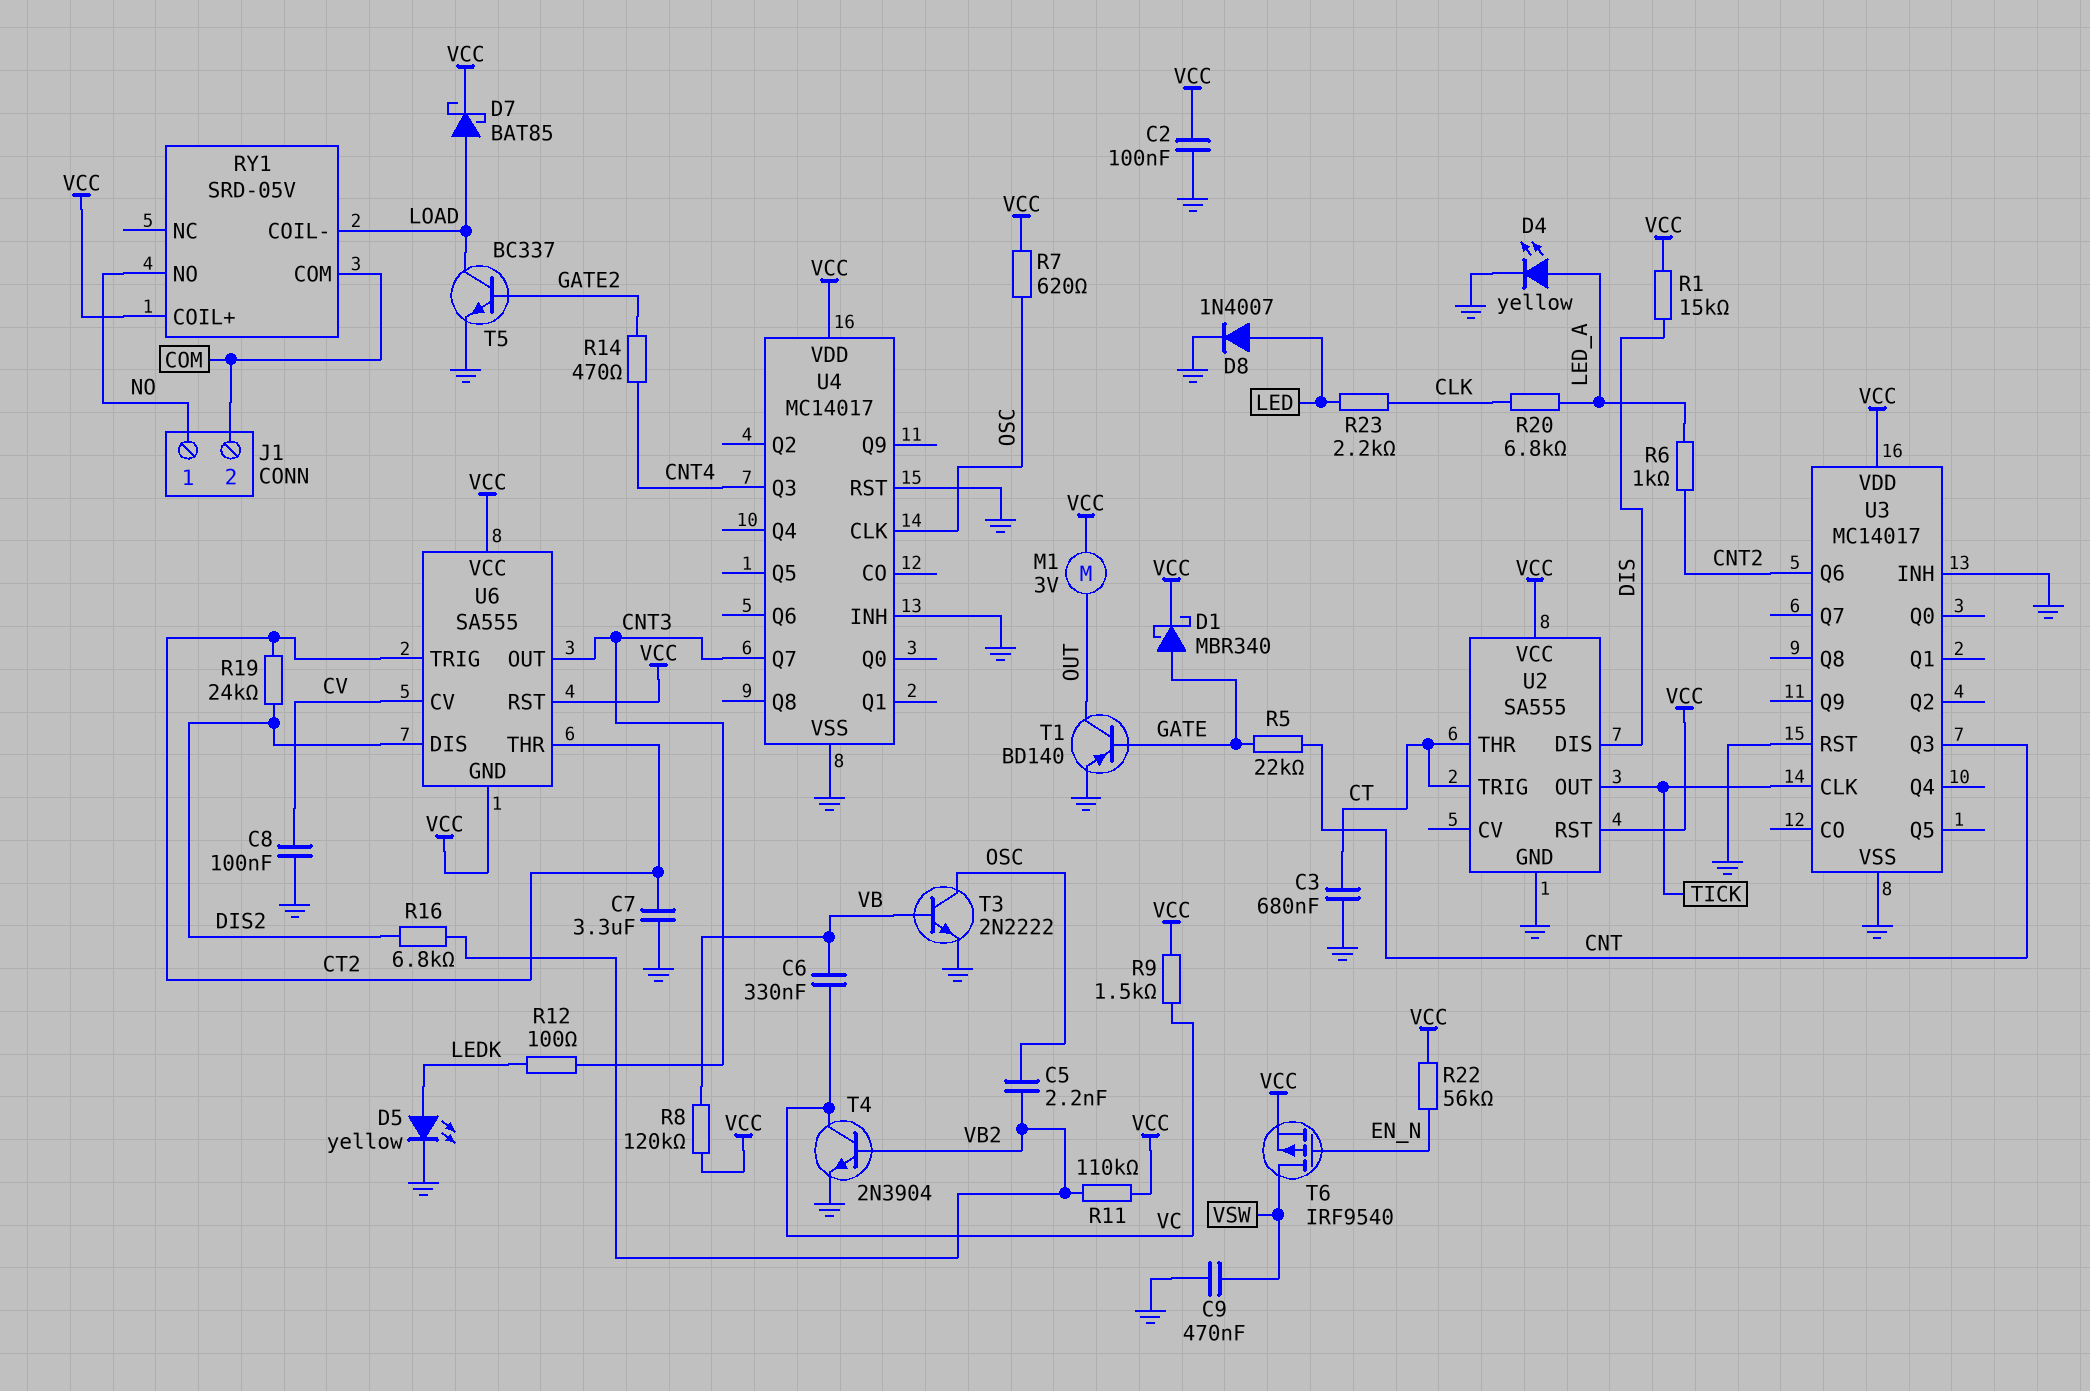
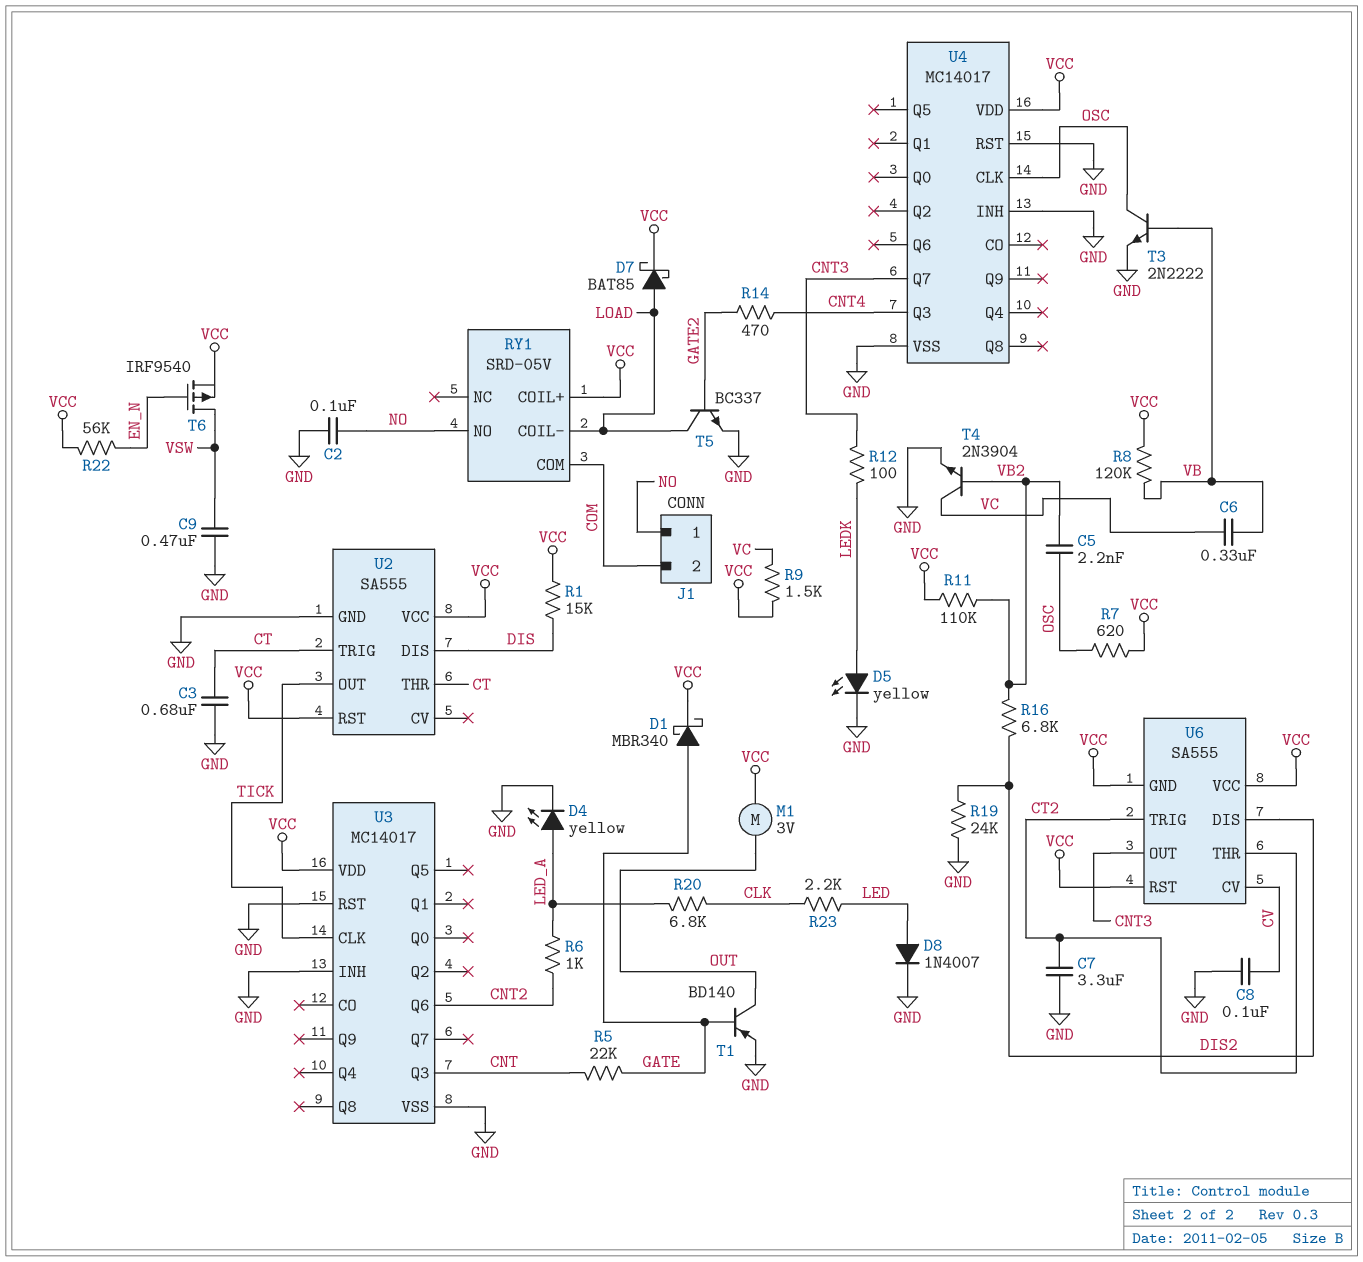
C2: 100nF (GND, VCC) -> 100nF (GND, NO)
R19: 24k (CT2, DIS2) -> 24k (DIS2, GND)

